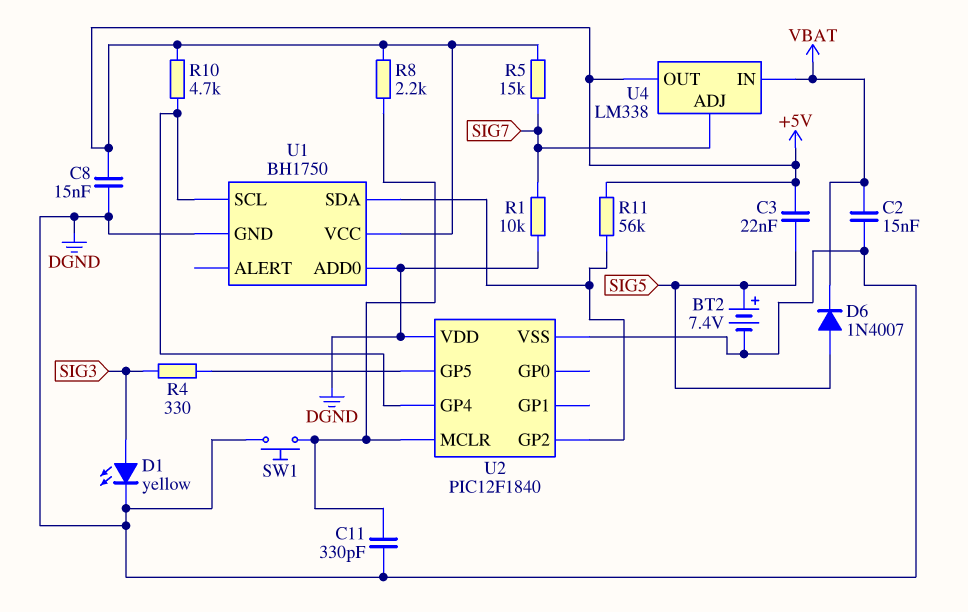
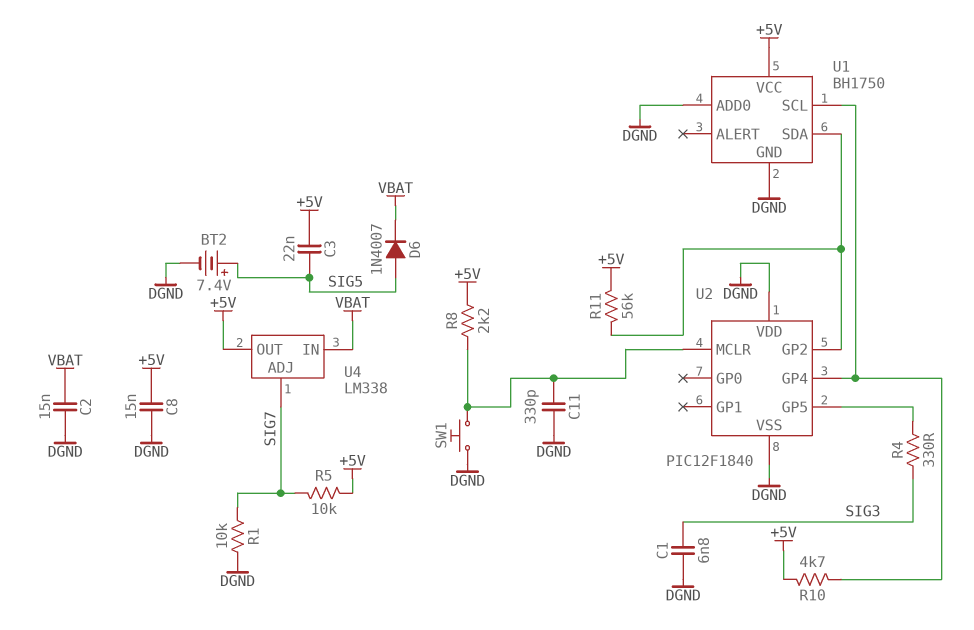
C1: none -> 6.8nF (DGND, SIG3)
D1: LED yellow (A SIG3, K DGND) -> none
R5: 15k (+5V, SIG7) -> 10k (+5V, SIG7)

